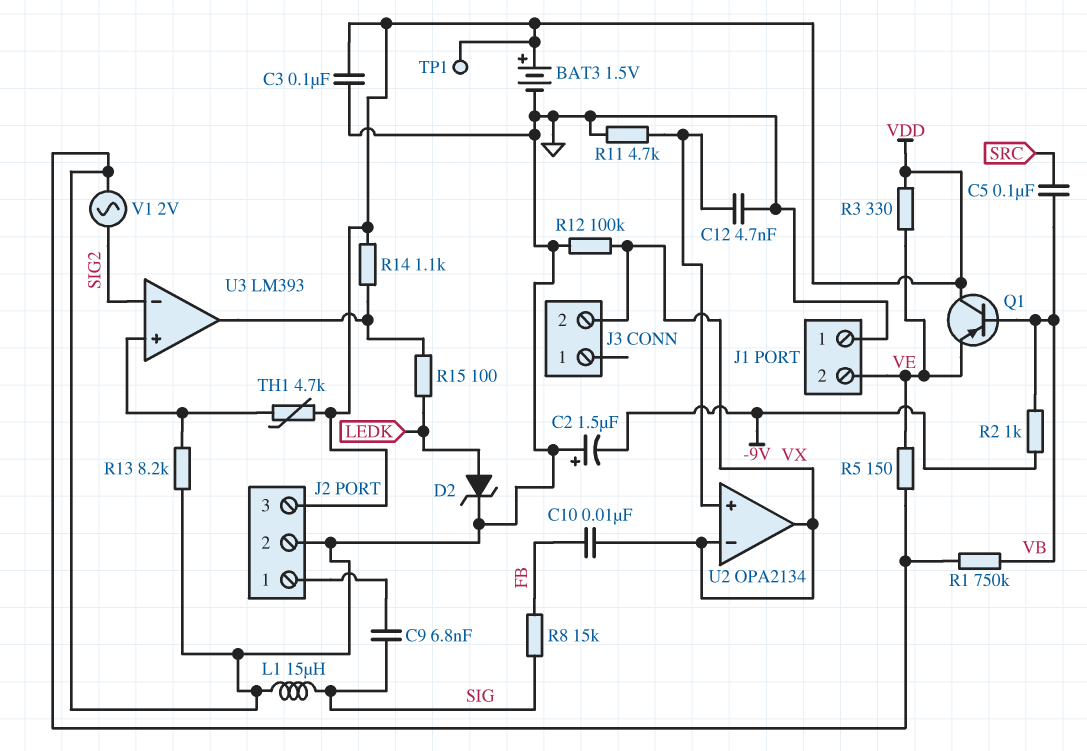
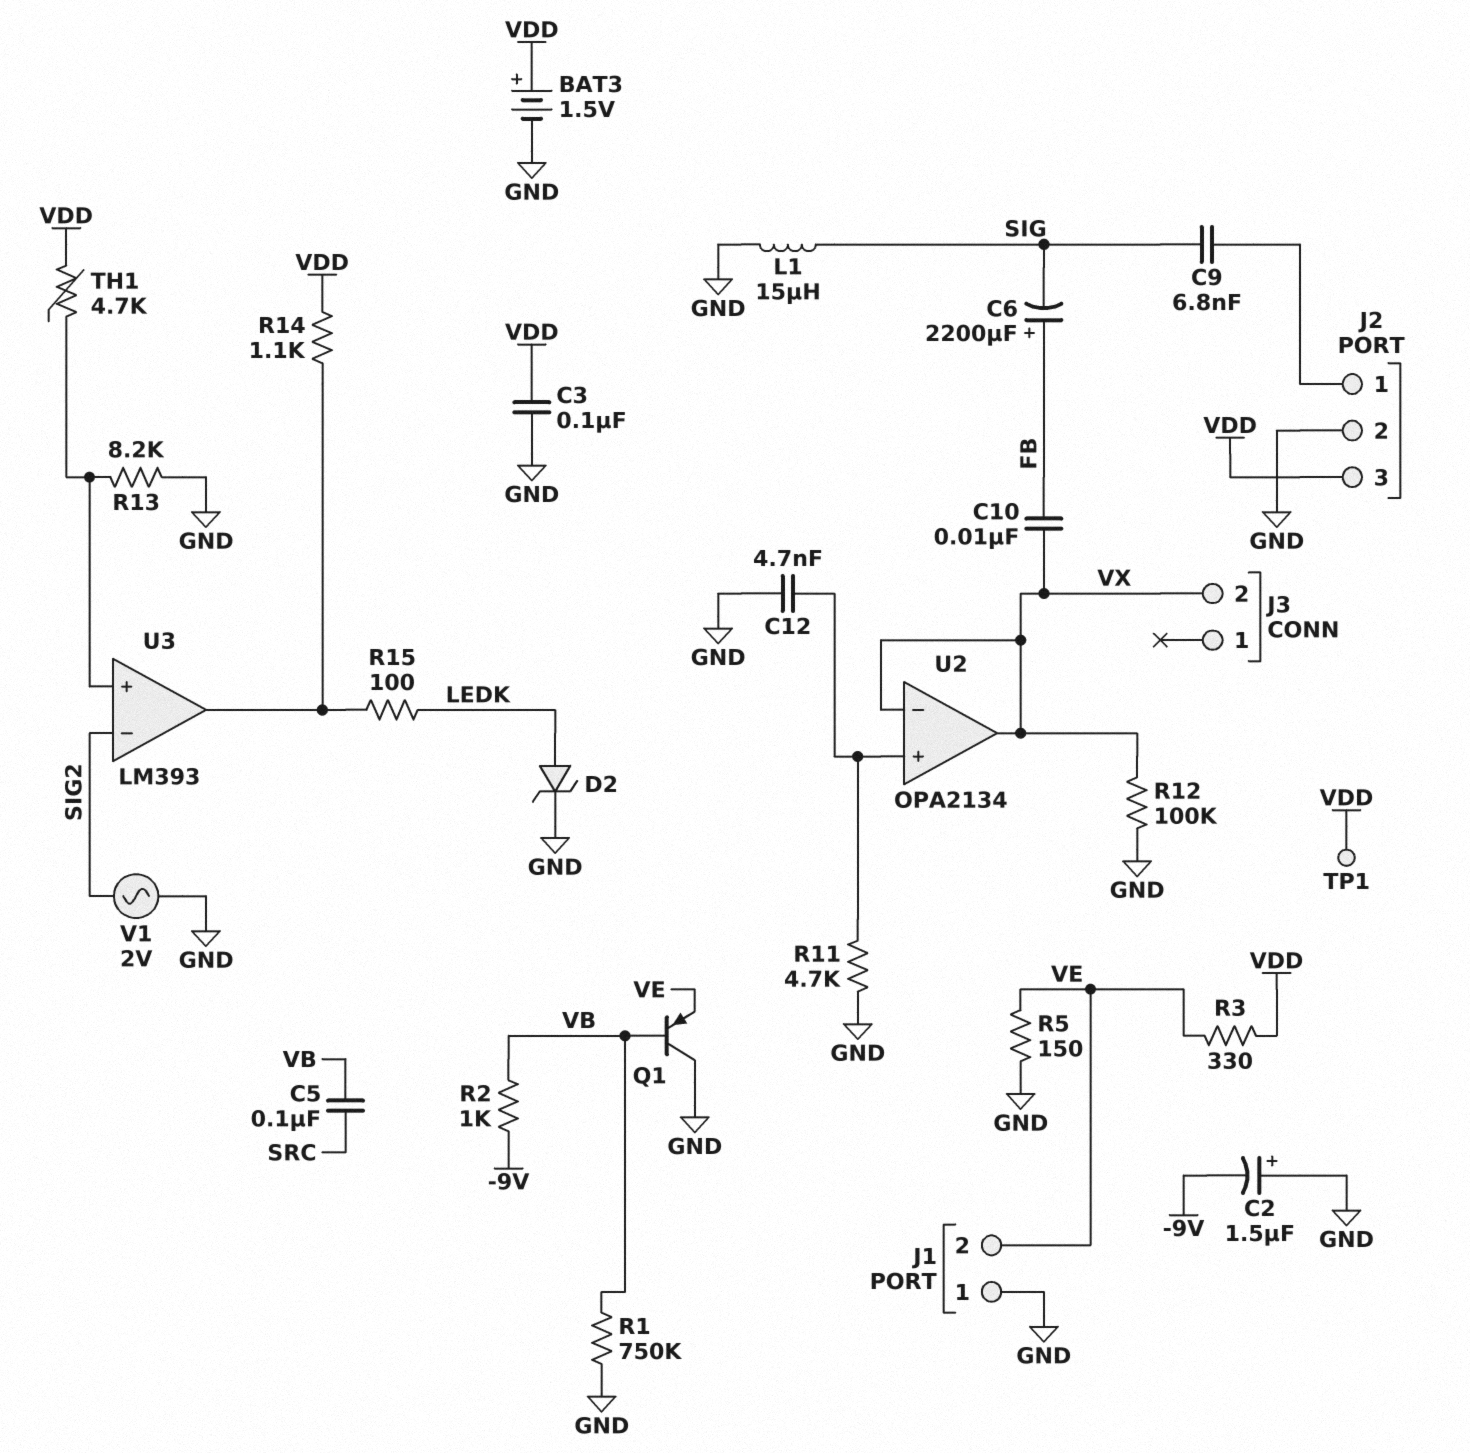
C6: none -> 2200uF (plus FB, minus SIG)
Q1: PNP (B VB, C VDD, E VE) -> PNP (B VB, C GND, E VE)
R8: 15k (FB, SIG) -> none

